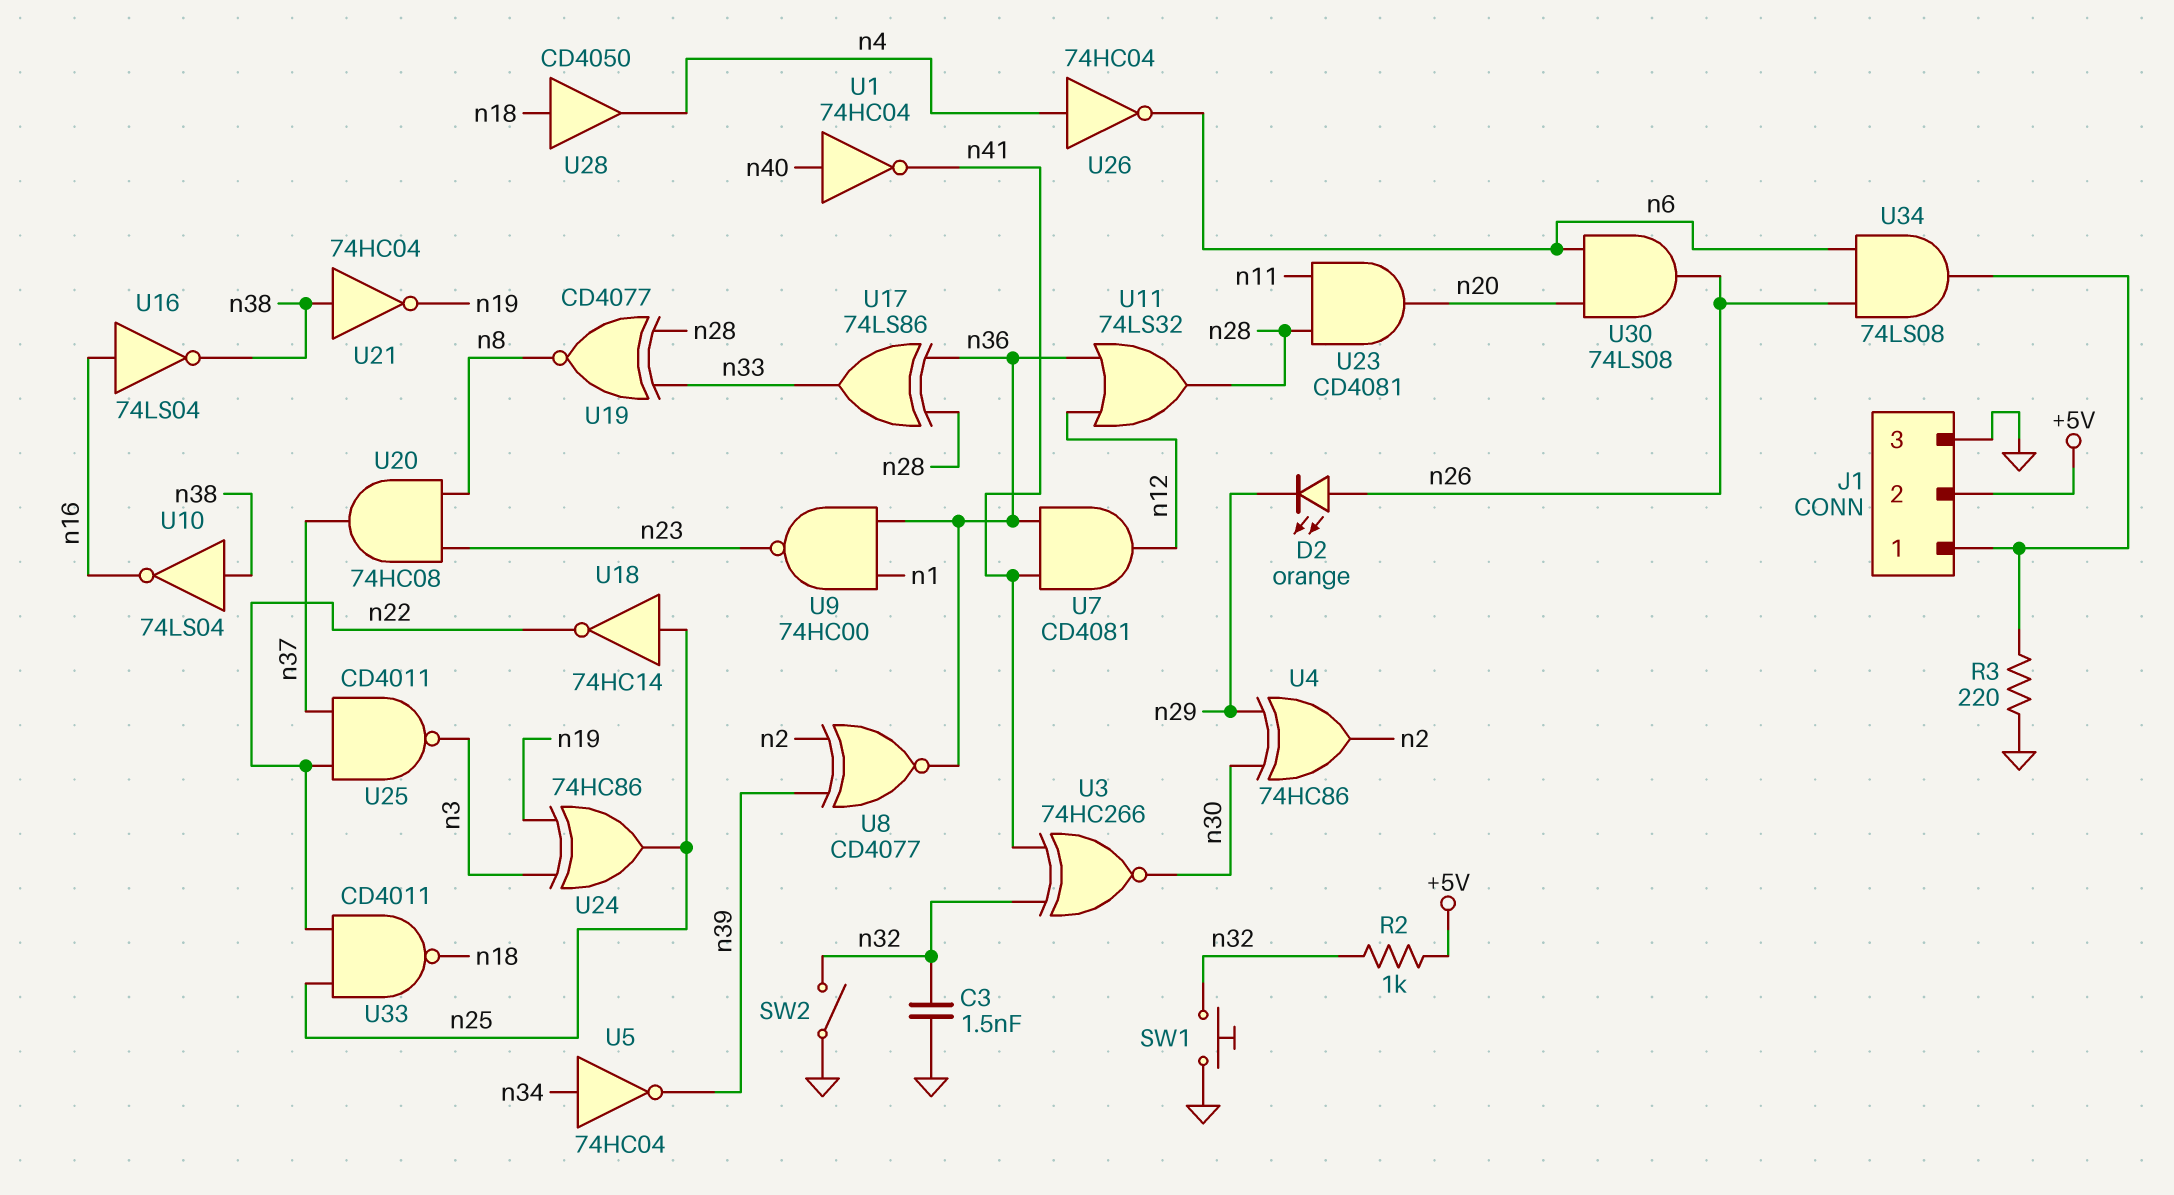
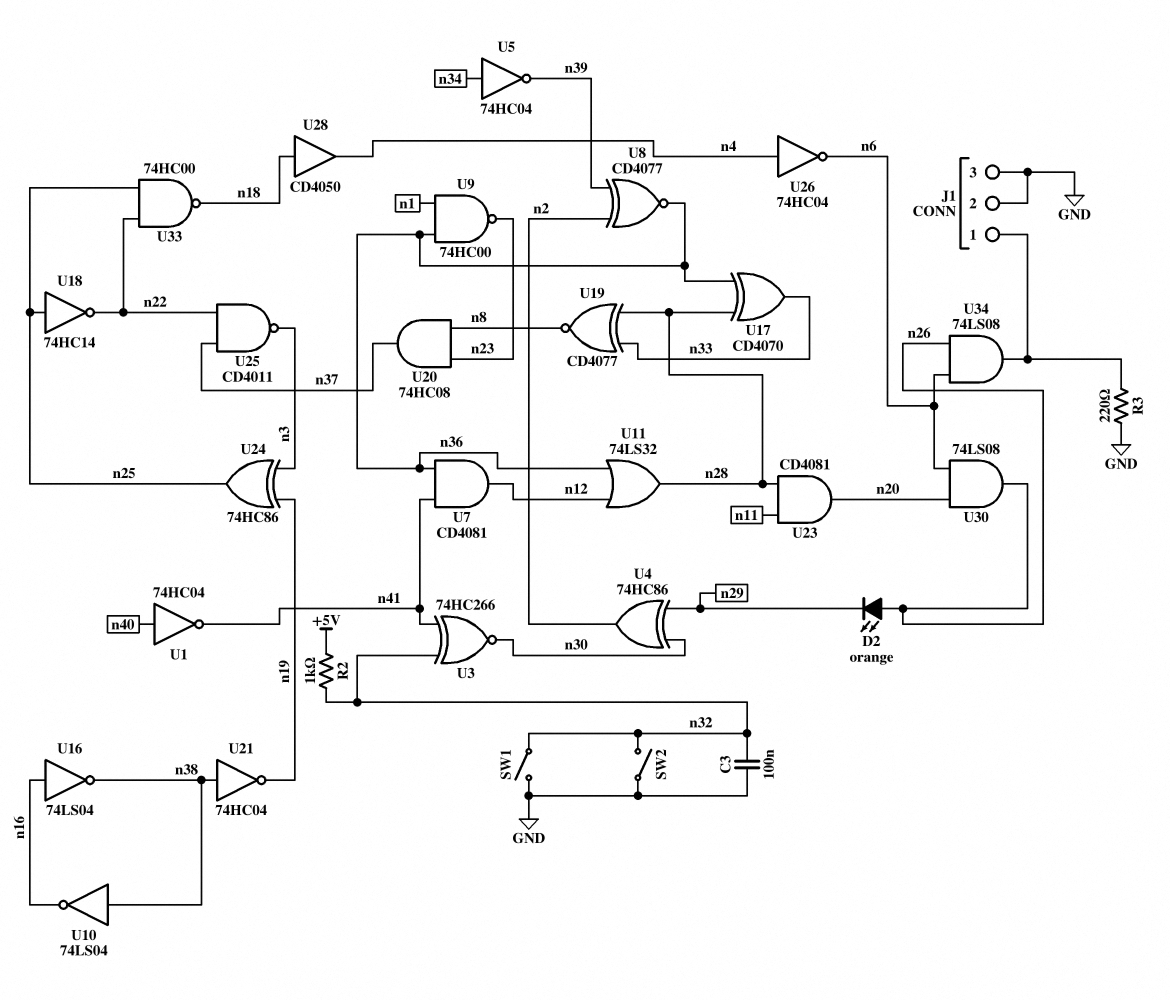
C3: 1.5nF (GND, n32) -> 100nF (GND, n32)
J1 pin 2: +5V -> GND
SW1: button (GND, n32) -> switch (GND, n32)
U17: XOR 74LS86 (in n28, in n36, out n33) -> XOR CD4070 (in n28, in n36, out n33)
U33: NAND CD4011 (in n22, in n25, out n18) -> NAND 74HC00 (in n22, in n25, out n18)

